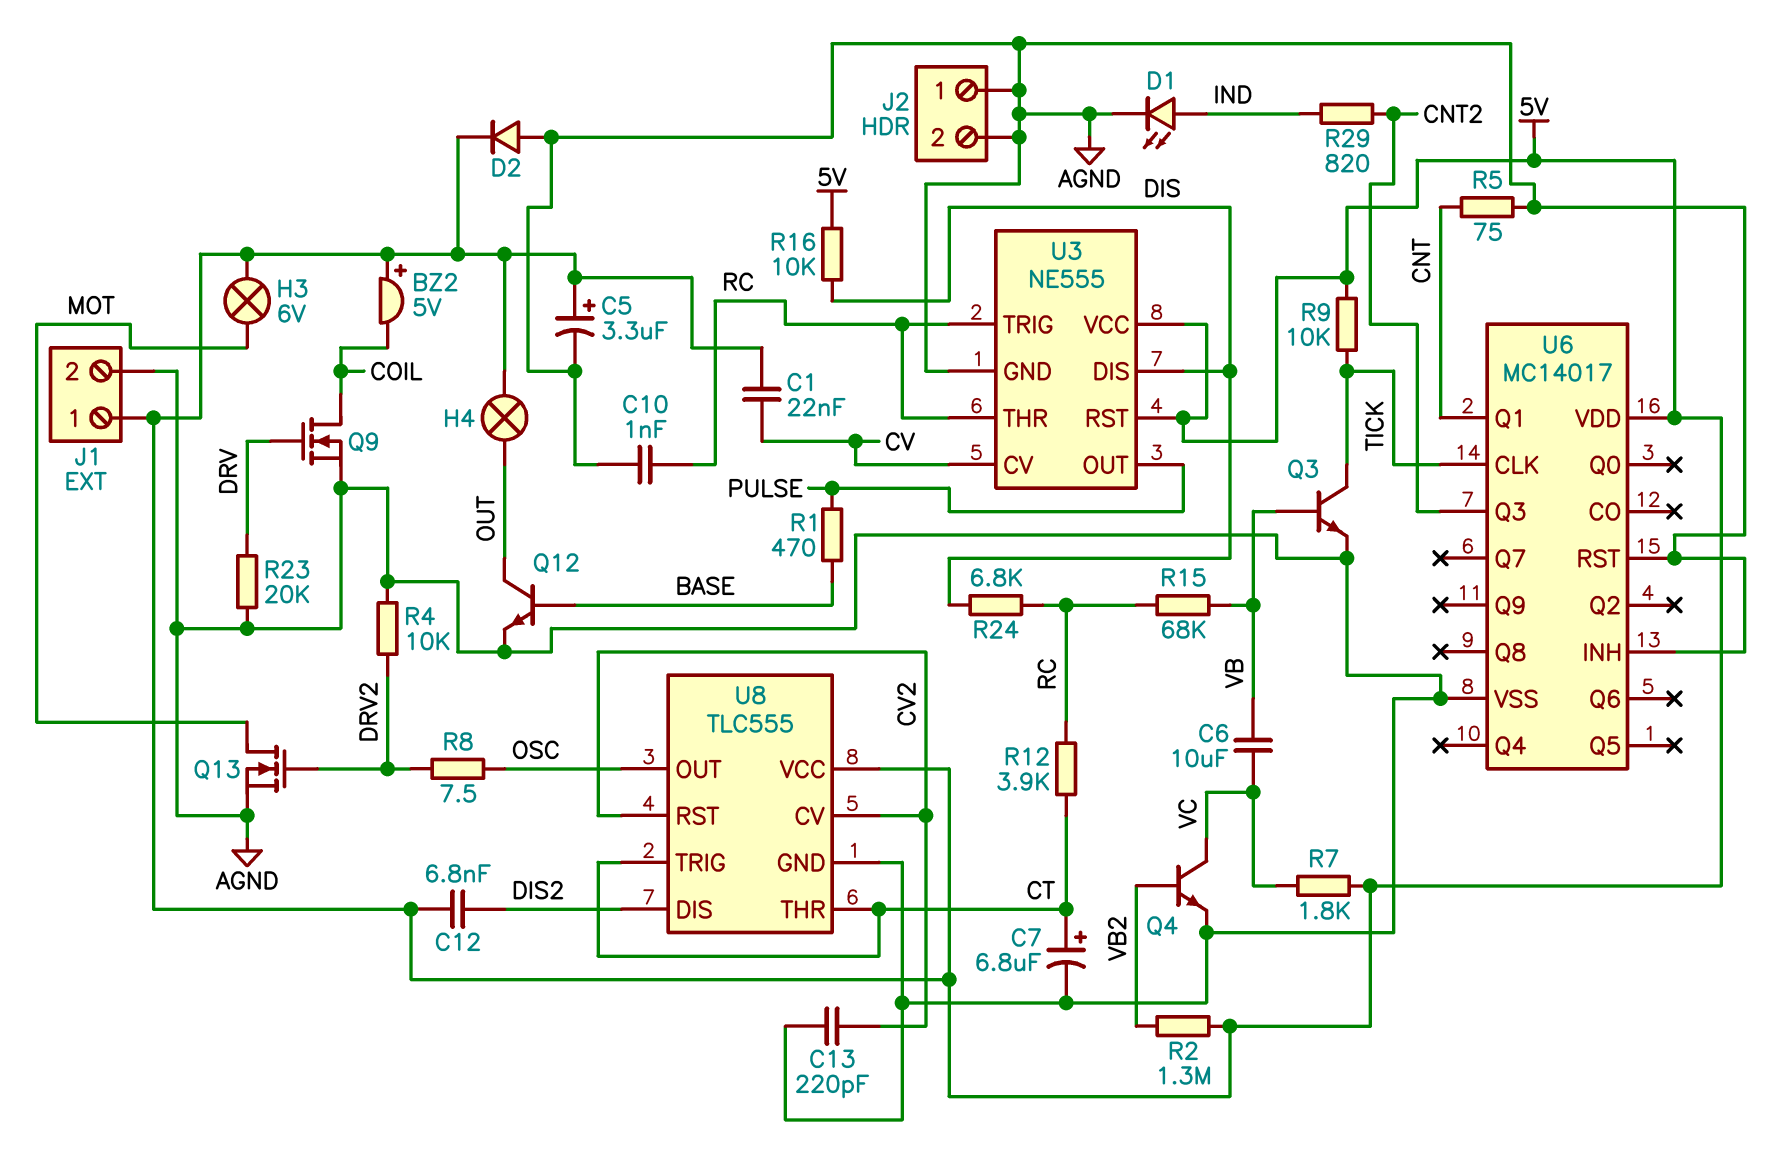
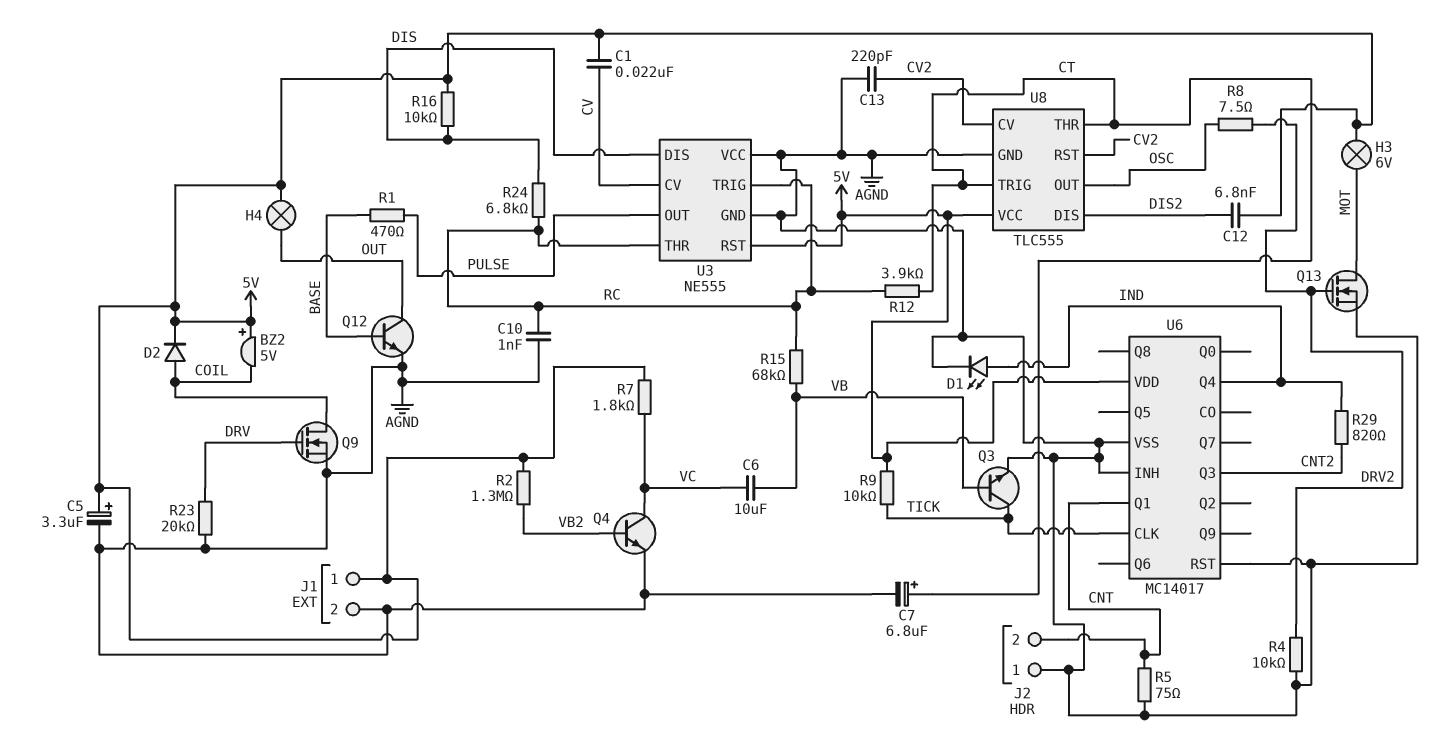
D2: diode (A AGND, K 5V) -> diode (A COIL, K 5V)
J2 pin 2: AGND -> CNT
U3 pin VCC: 5V -> AGND
U6 pin Q4: none -> IND

